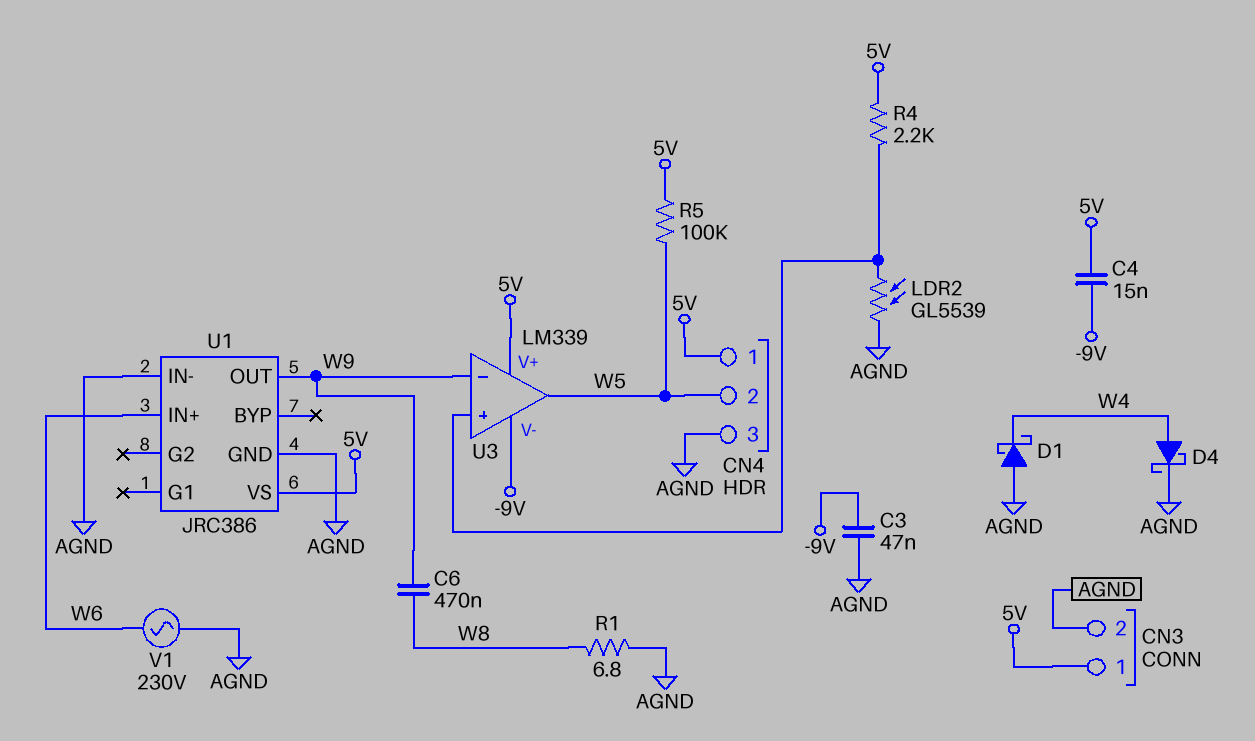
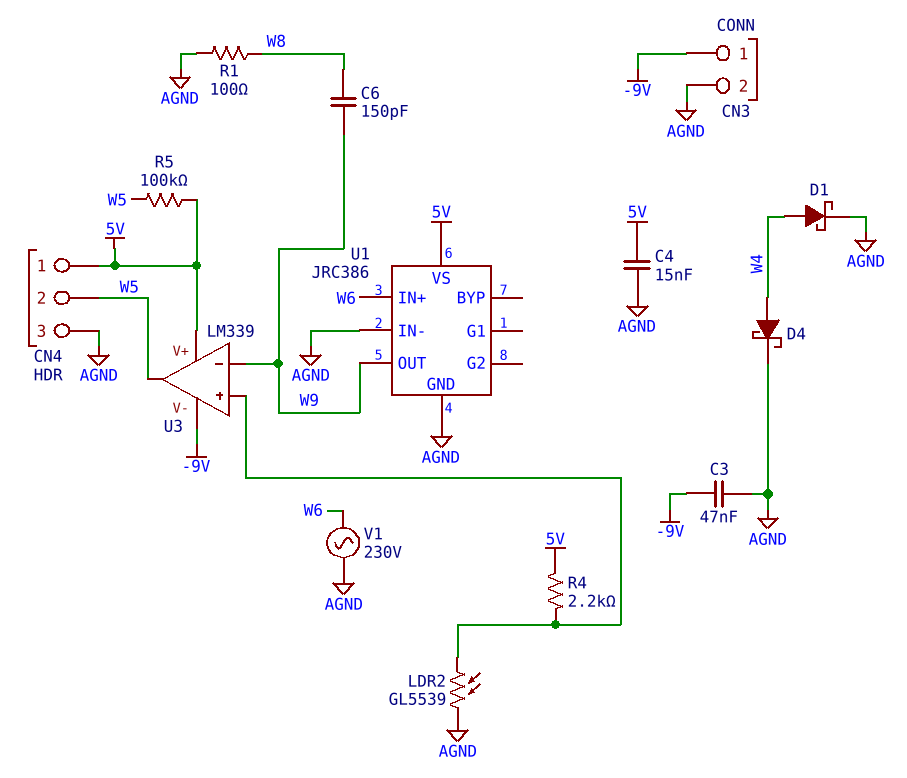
C4: 15nF (-9V, 5V) -> 15nF (5V, AGND)
C6: 470nF (W8, W9) -> 150pF (W8, W9)
CN3 pin 1: 5V -> -9V
D1: schottky (A AGND, K W4) -> schottky (A W4, K AGND)
R1: 6.8 (AGND, W8) -> 100 (AGND, W8)

